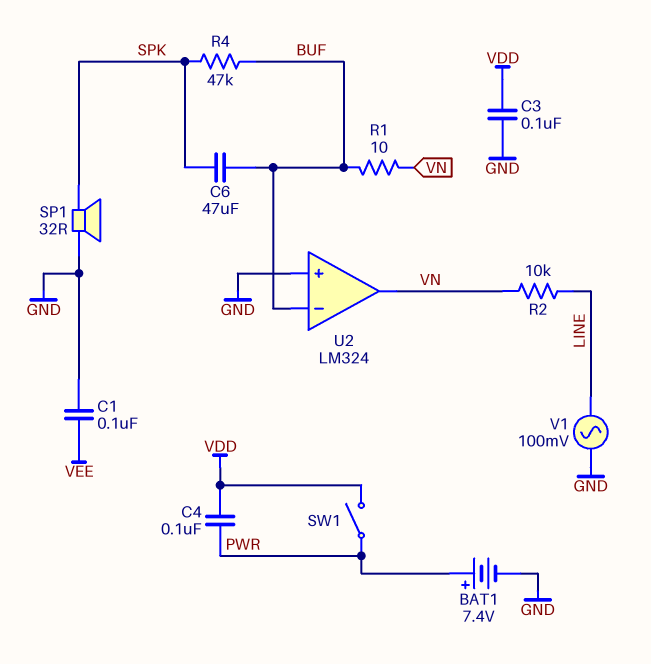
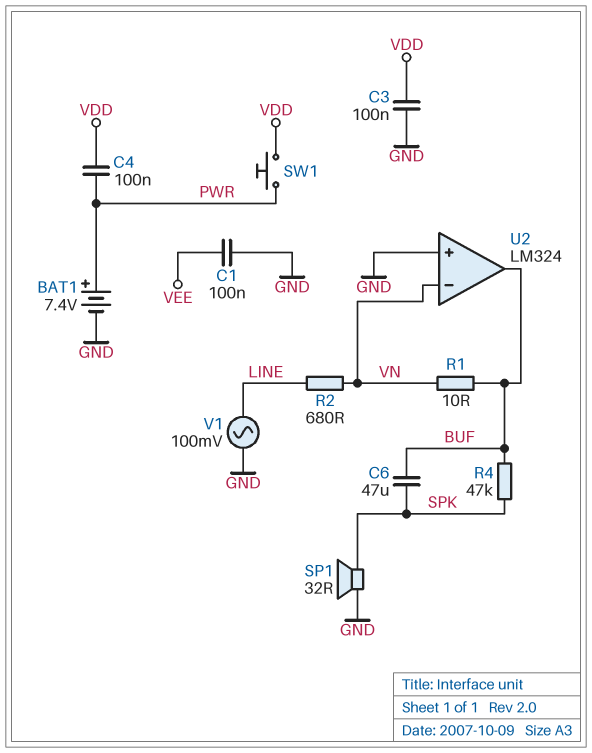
R2: 10k (LINE, VN) -> 680 (LINE, VN)
SW1: switch (PWR, VDD) -> button (PWR, VDD)
U2 pin in-: BUF -> VN
U2 pin out: VN -> BUF

